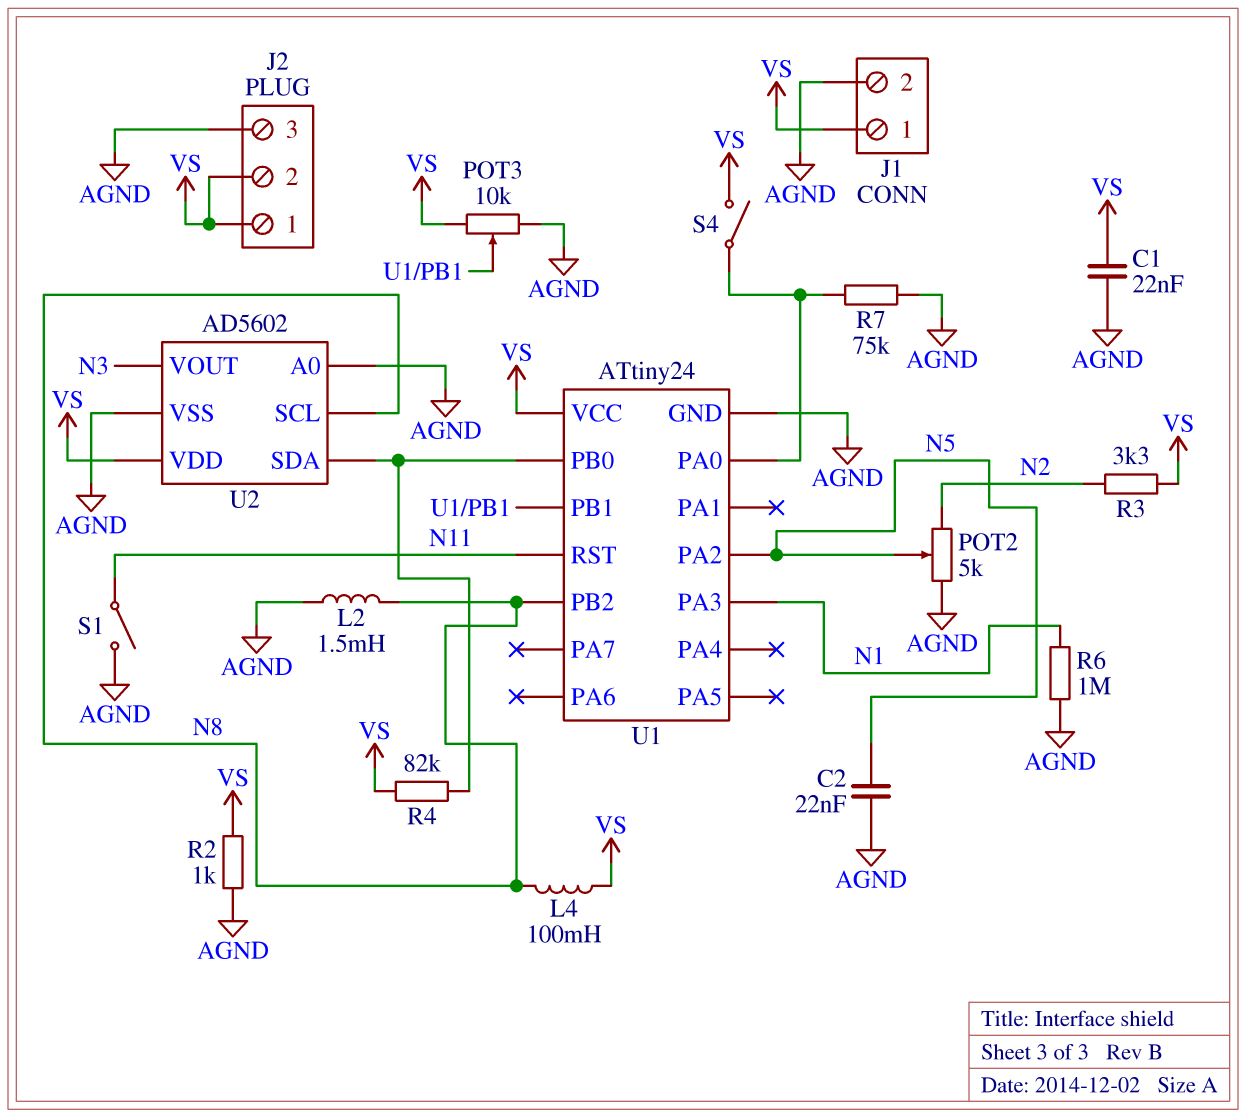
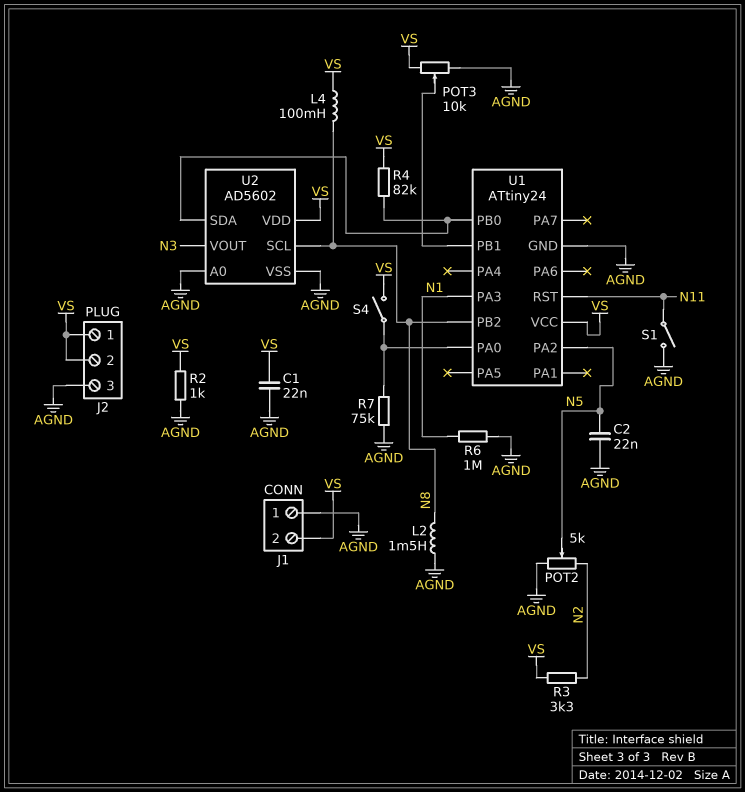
J1 pin 1: VS -> AGND
J1 pin 2: AGND -> VS

